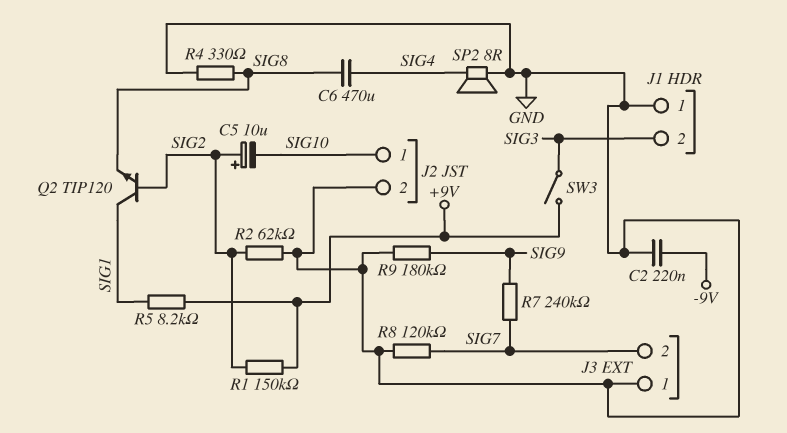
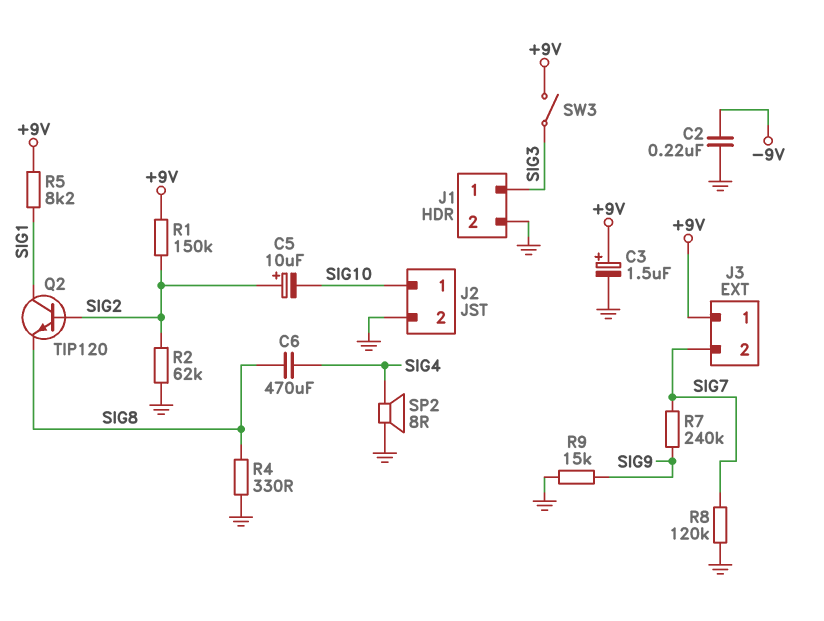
C3: none -> 1.5uF (plus +9V, minus GND)
J1 pin 1: GND -> SIG3
J1 pin 2: SIG3 -> GND
J3 pin 1: GND -> +9V
R9: 180k (GND, SIG9) -> 15k (GND, SIG9)

